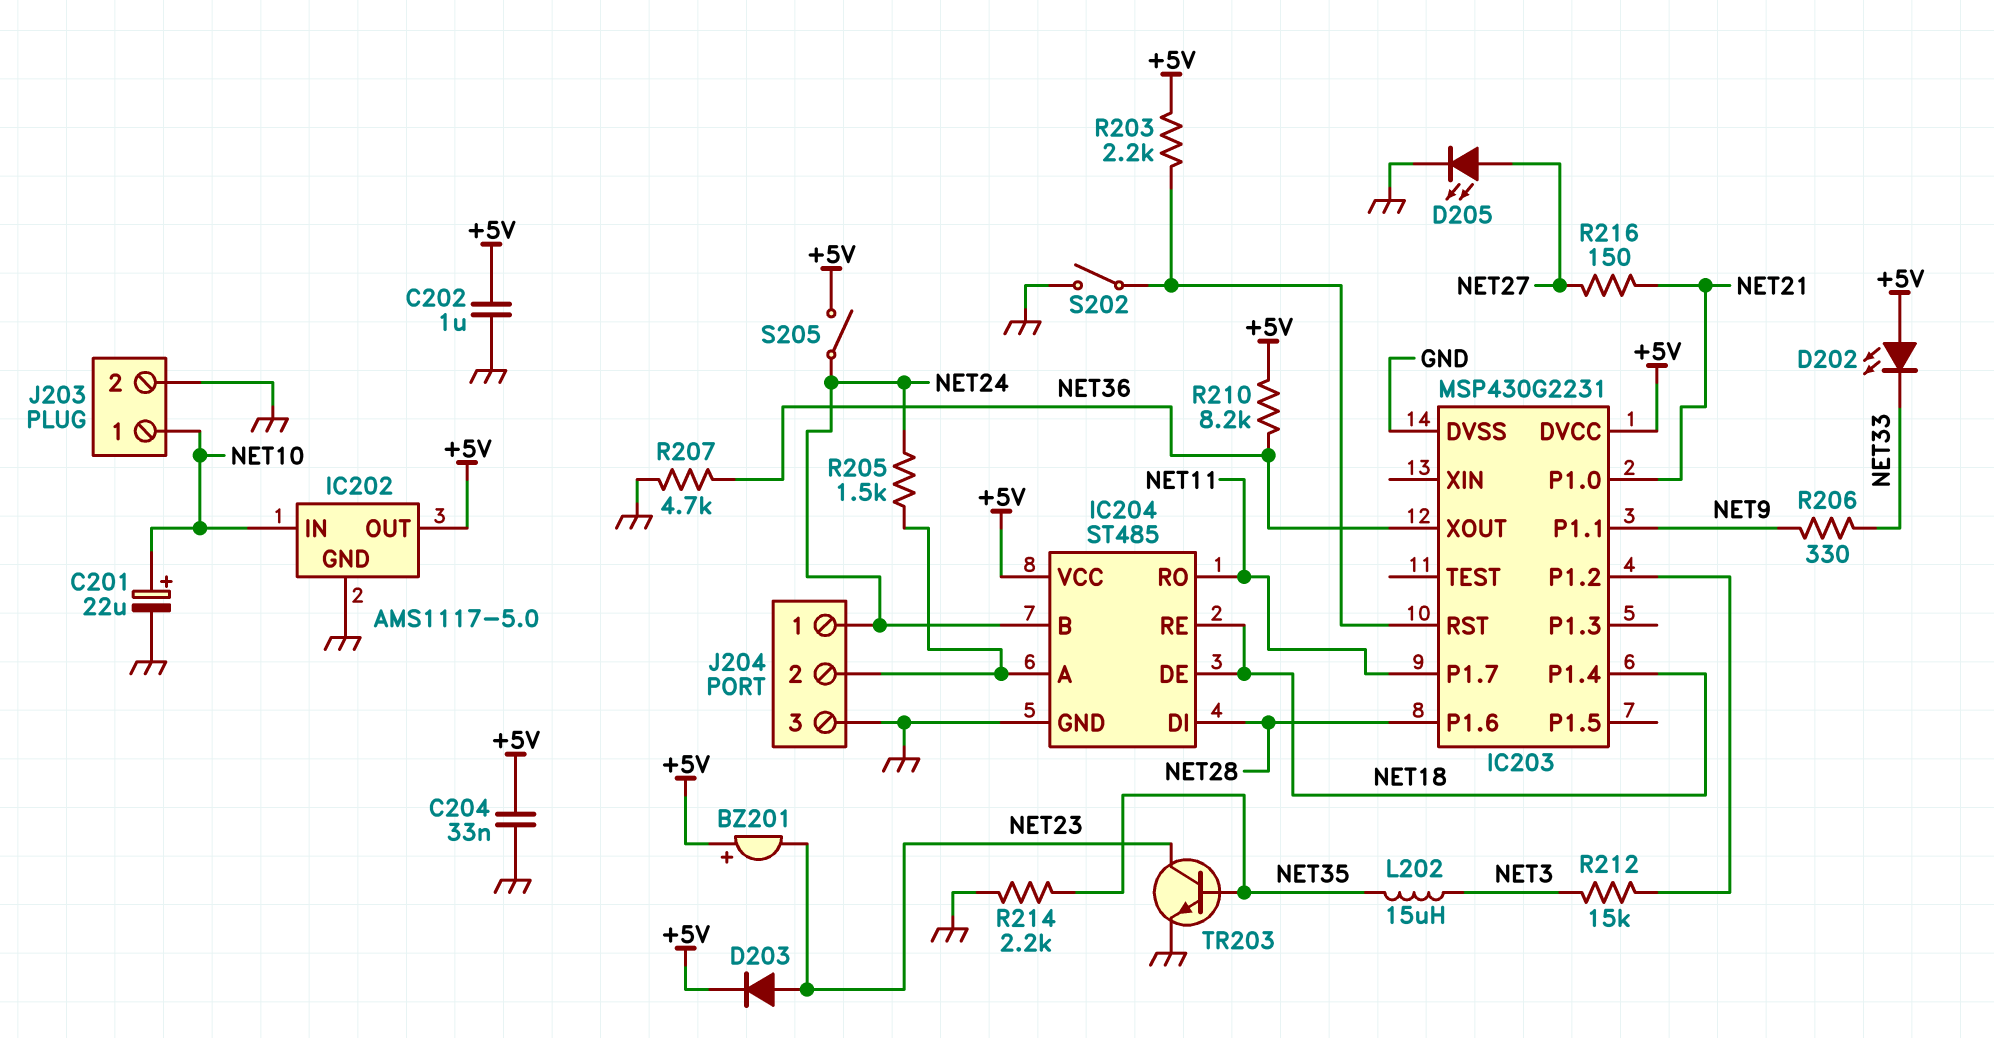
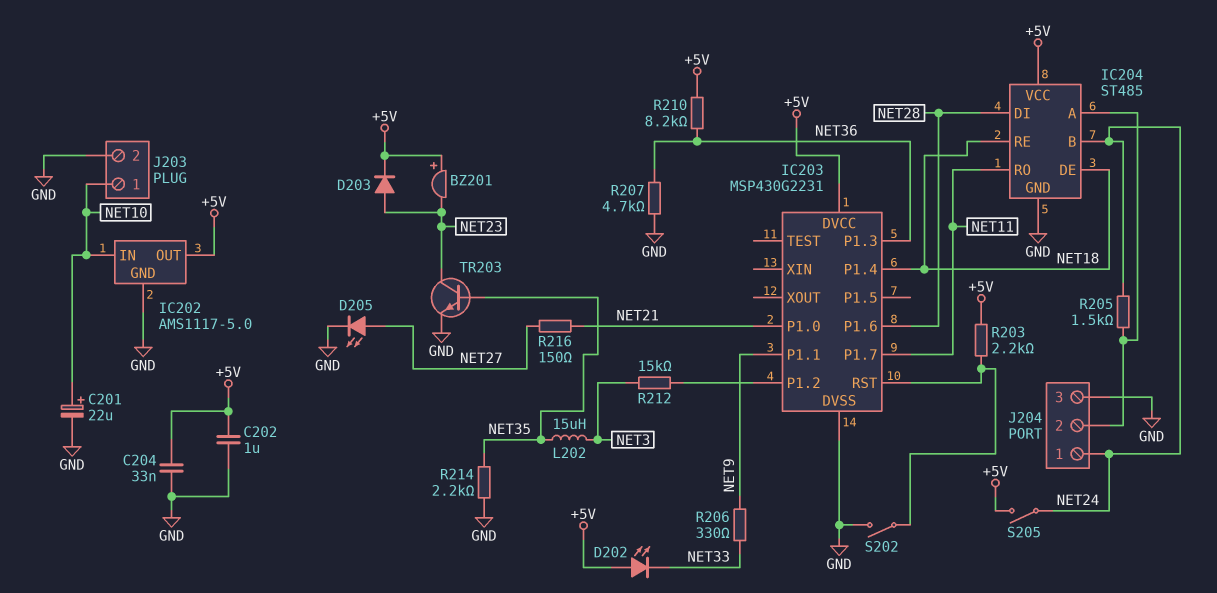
IC203 pin P1.3: none -> NET36
IC203 pin XOUT: NET36 -> none

